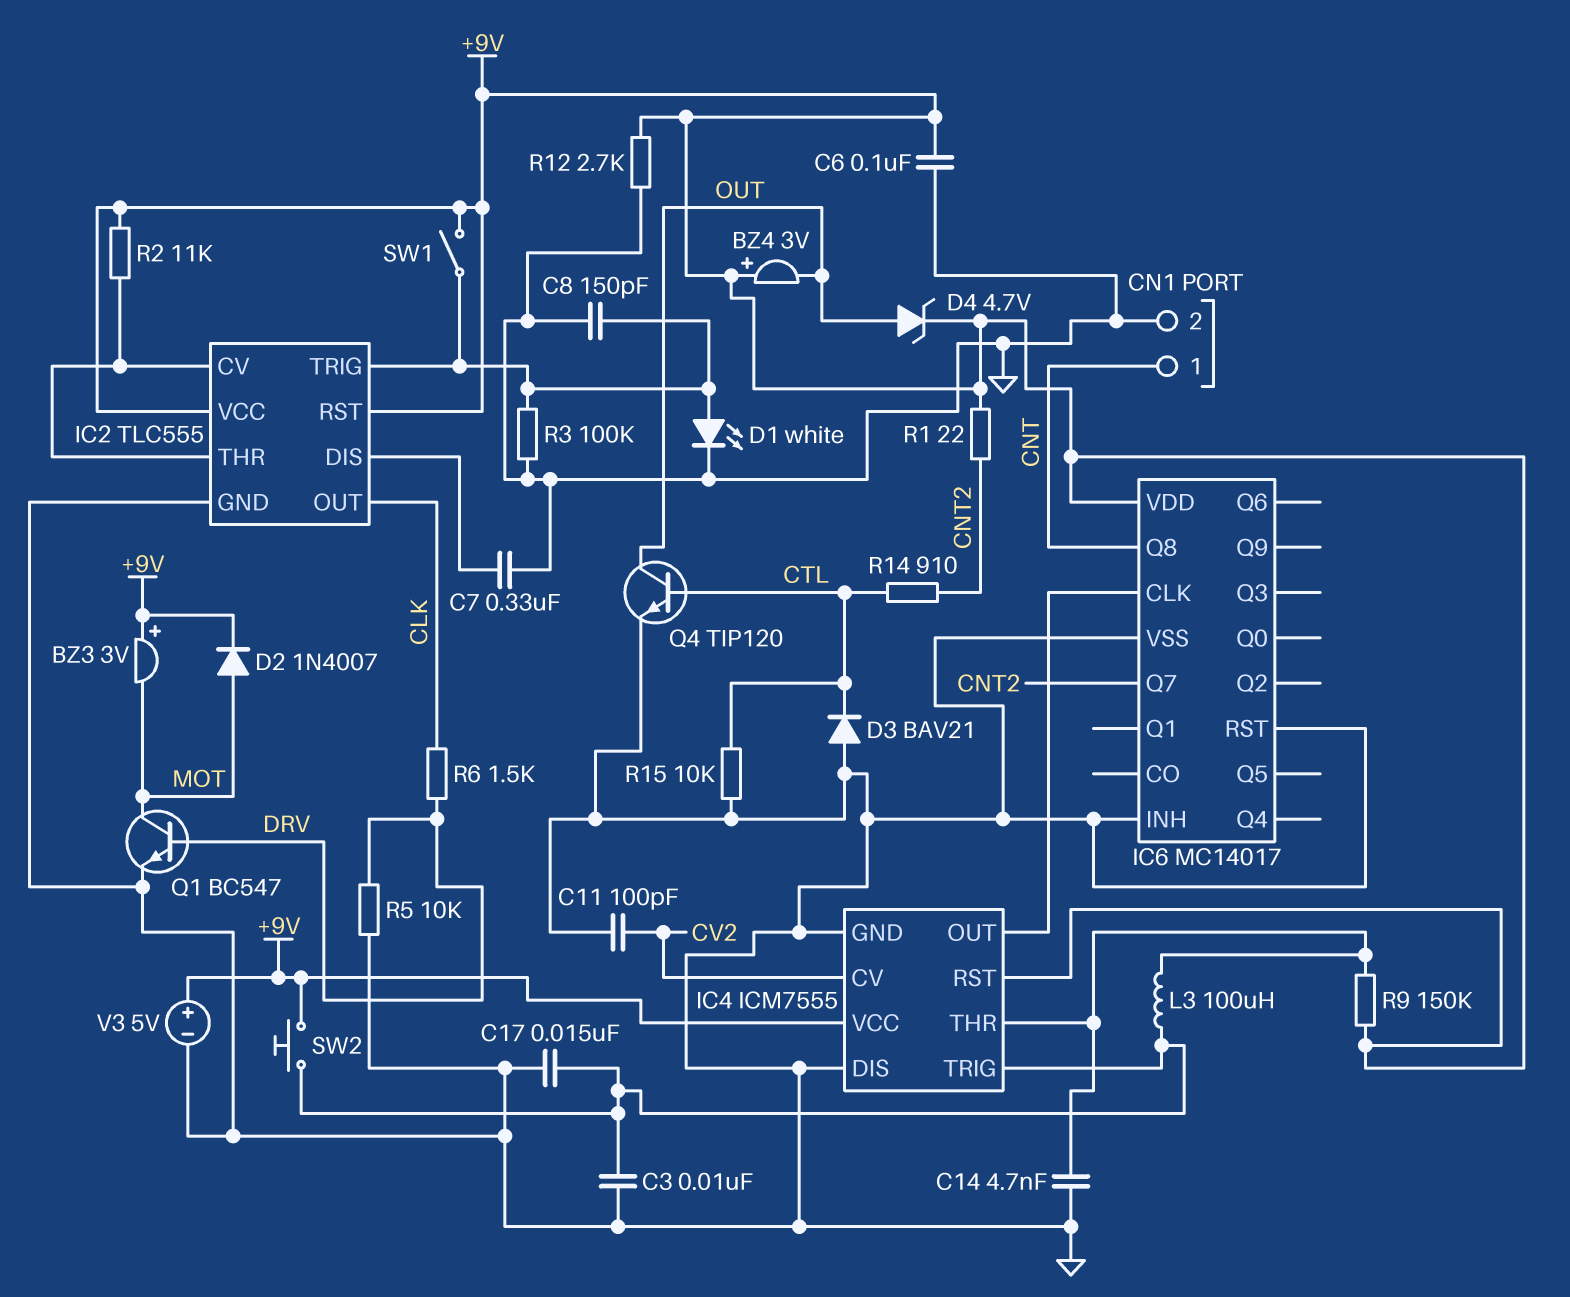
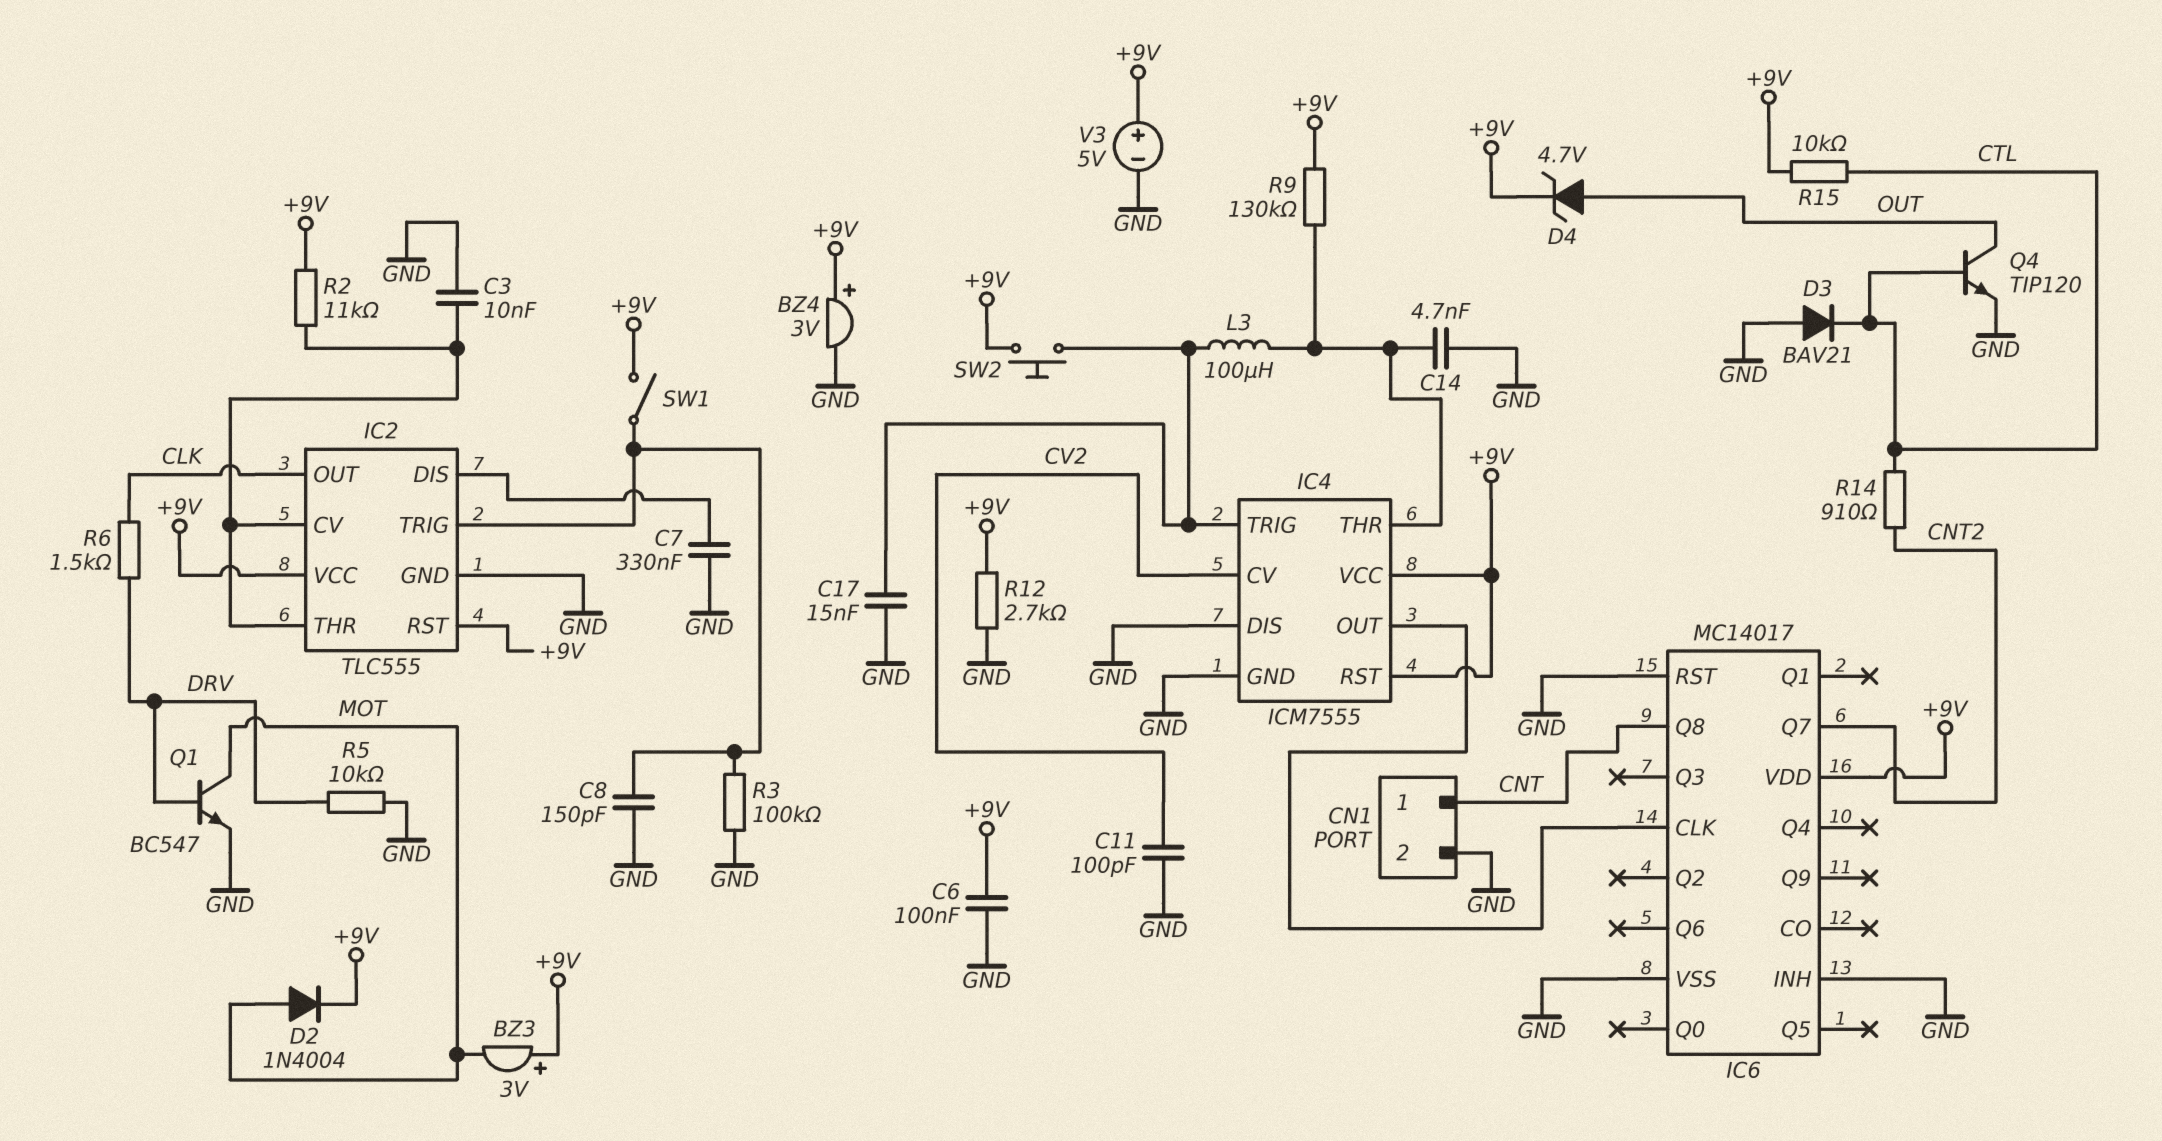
BZ4: buzzer 3V (plus +9V, minus OUT) -> buzzer 3V (plus +9V, minus GND)
C3: 10nF (GND, IC4/TRIG) -> 10nF (GND, IC2/CV)
D1: LED white (A IC2/TRIG, K GND) -> none
D2: diode 1N4007 (A MOT, K +9V) -> diode 1N4004 (A MOT, K +9V)
R1: 22 (+9V, CNT2) -> none
R9: 150k (+9V, IC4/THR) -> 130k (+9V, IC4/THR)
R15: 10k (CTL, GND) -> 10k (+9V, CTL)

